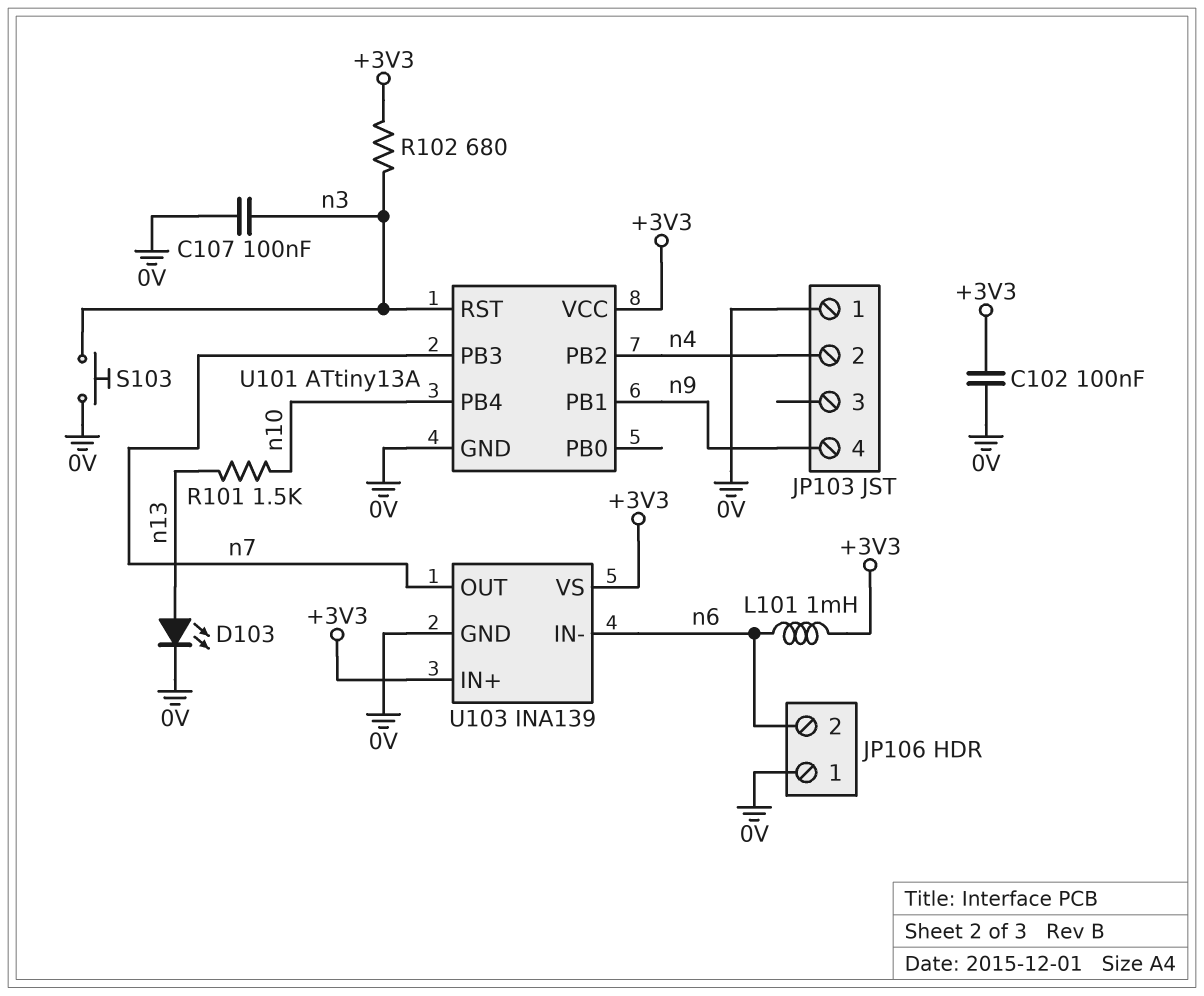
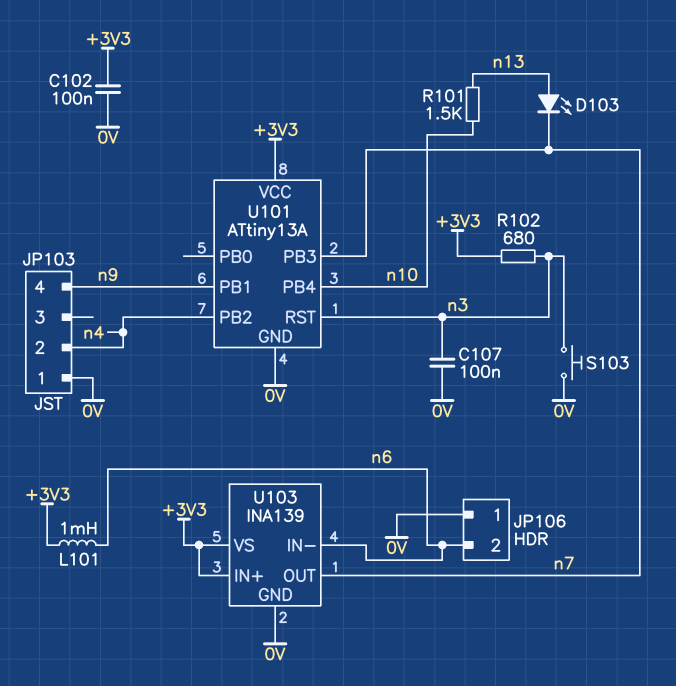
D103: LED (A n13, K 0V) -> LED (A n13, K n7)

